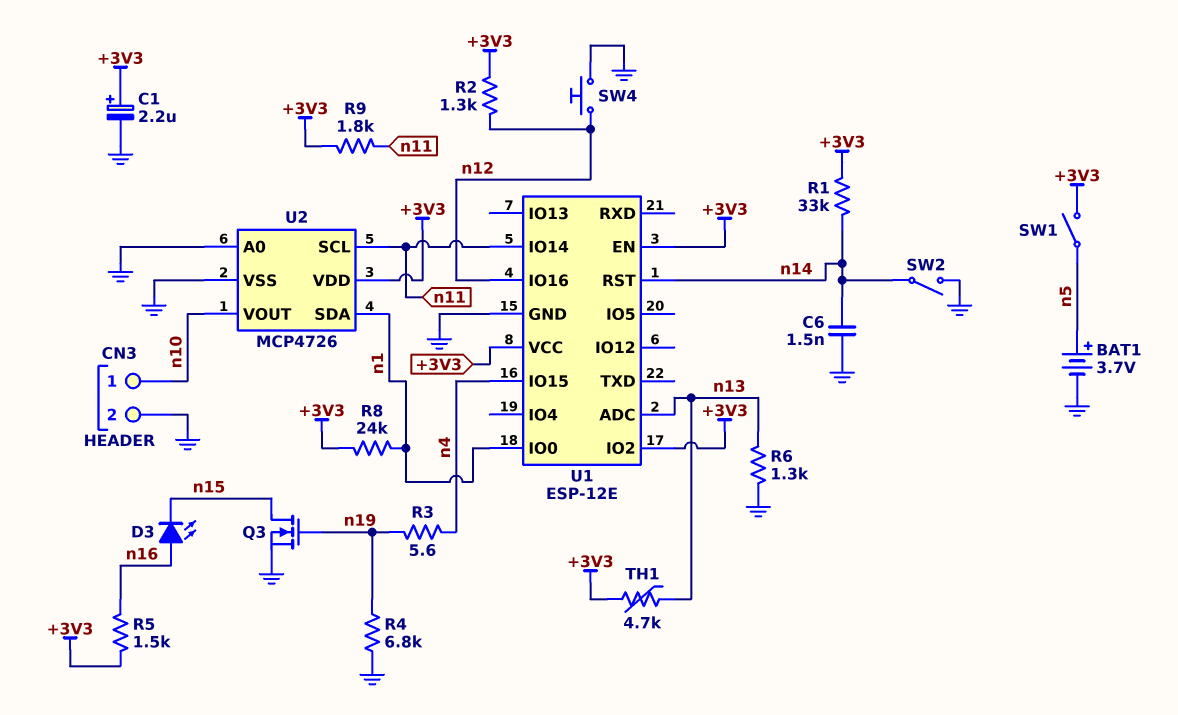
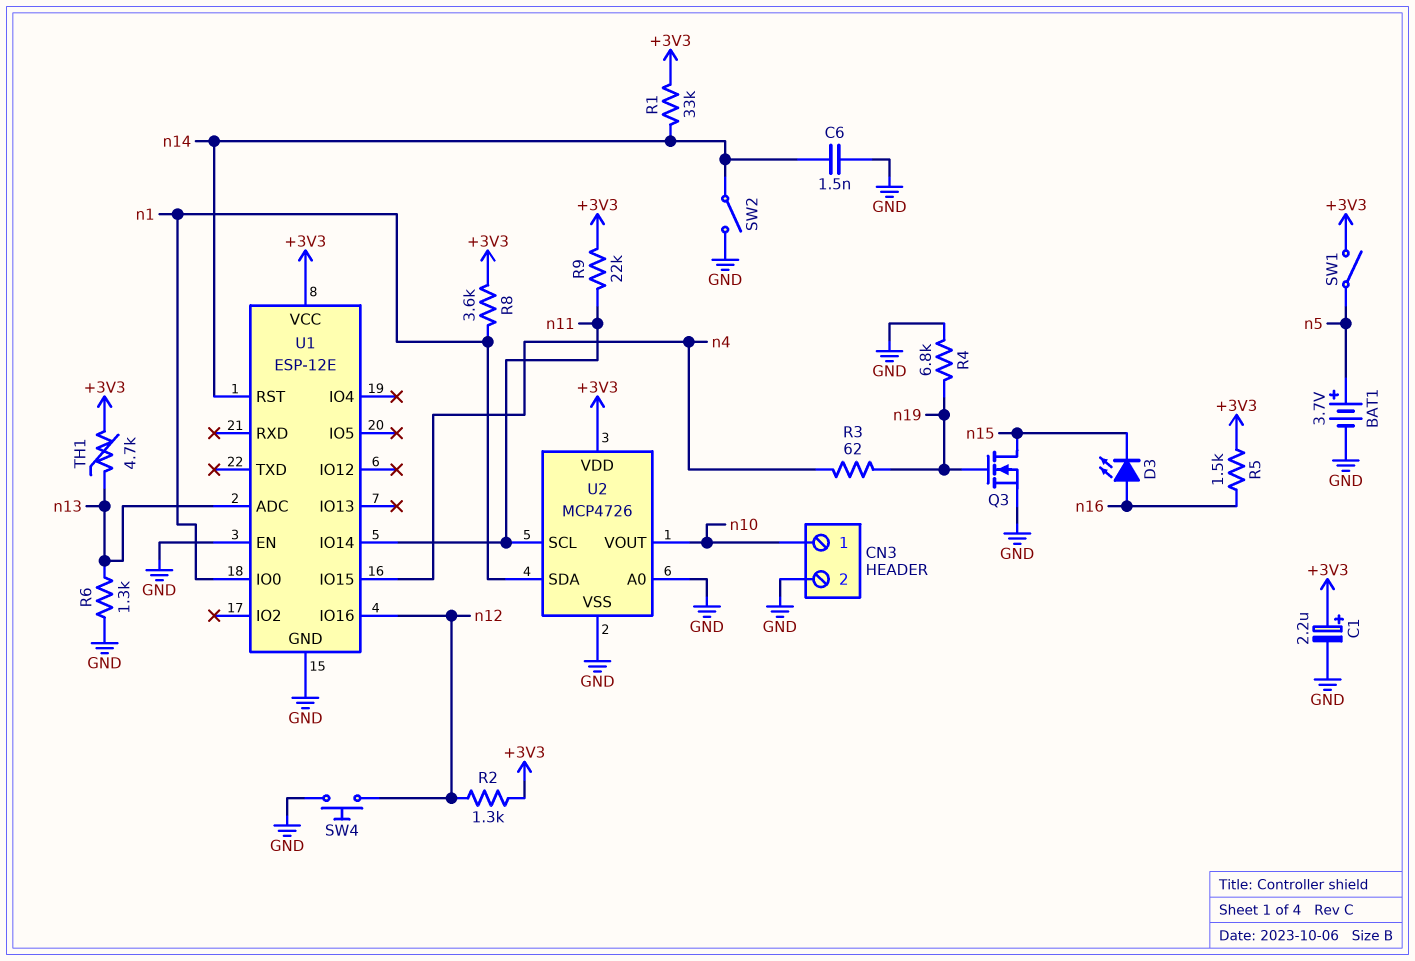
R3: 5.6 (n4, n19) -> 62 (n4, n19)
R8: 24k (+3V3, n1) -> 3.6k (+3V3, n1)
R9: 1.8k (+3V3, n11) -> 22k (+3V3, n11)
U1 pin EN: +3V3 -> GND
U1 pin IO2: +3V3 -> none

